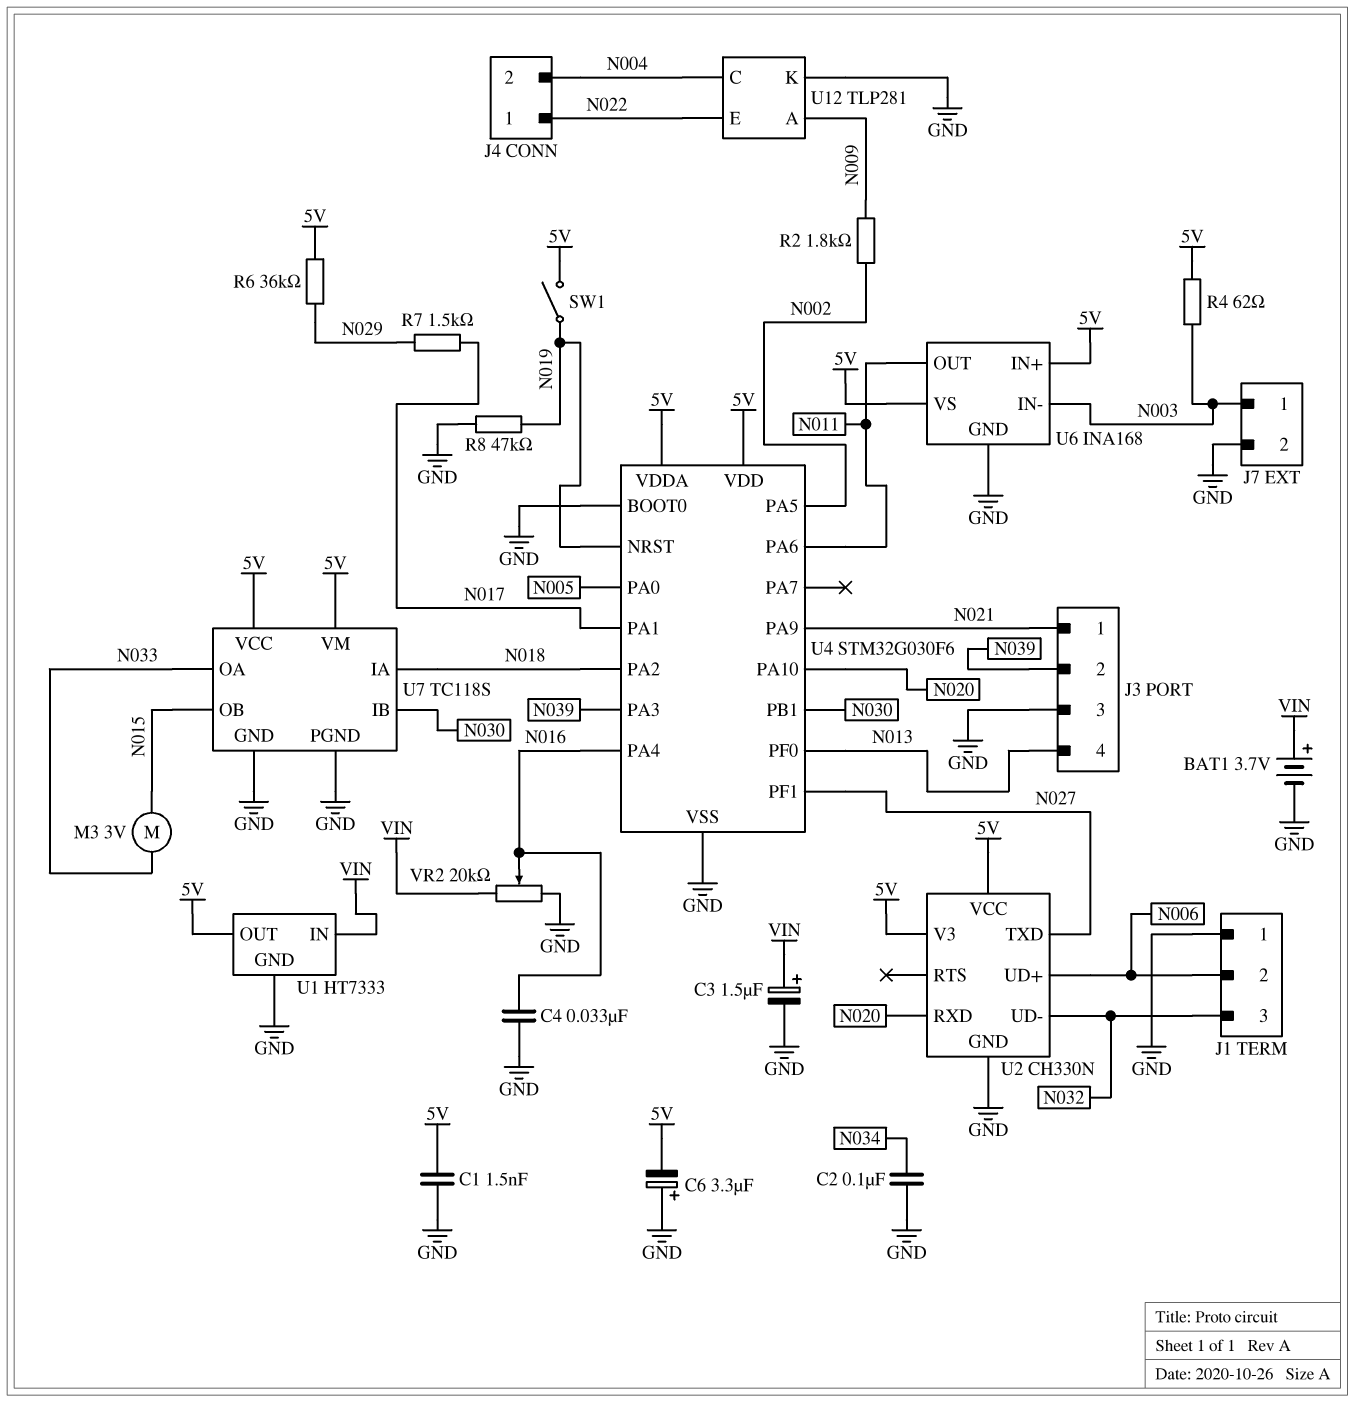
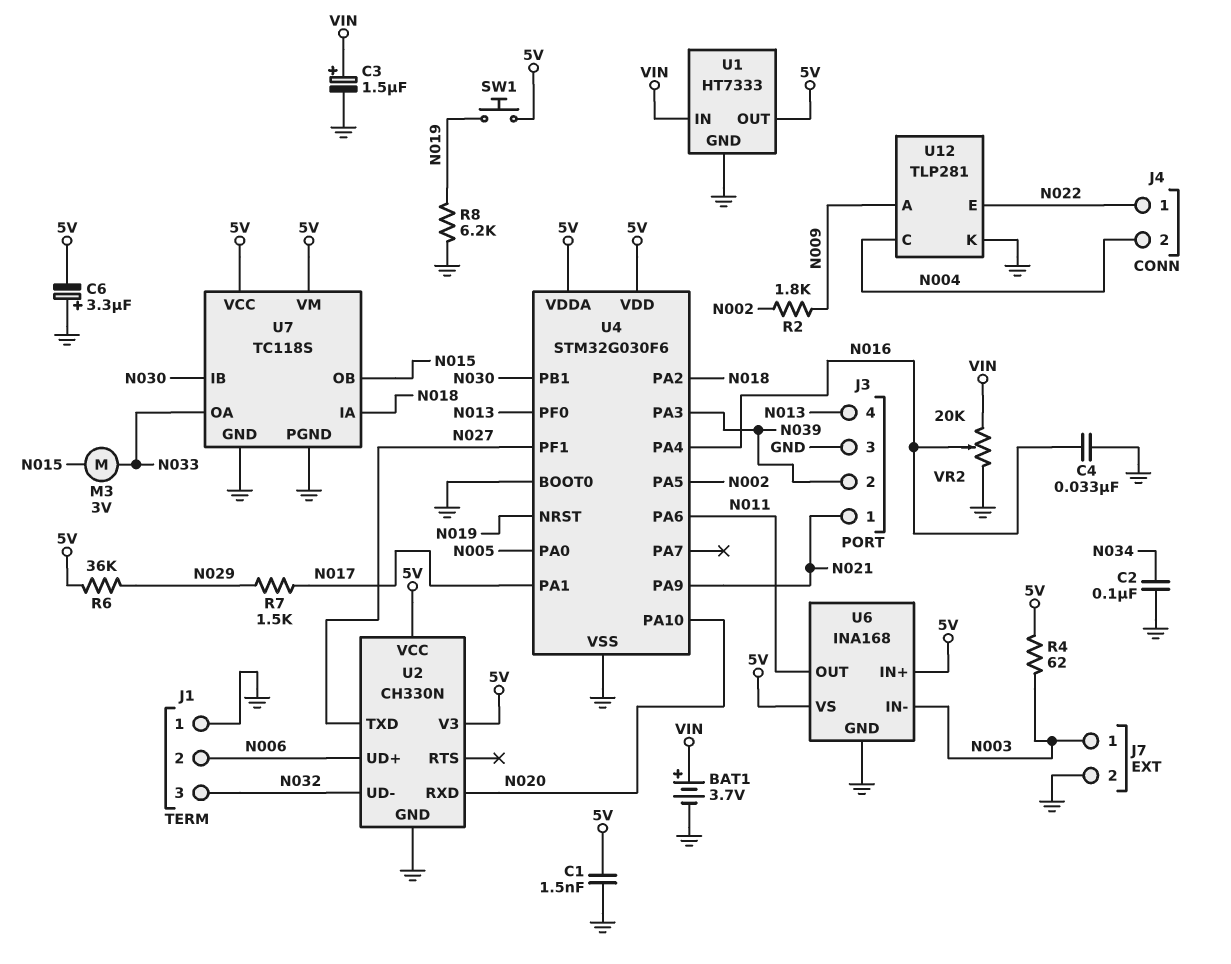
R8: 47k (GND, N019) -> 6.2k (GND, N019)
SW1: switch (5V, N019) -> button (5V, N019)

